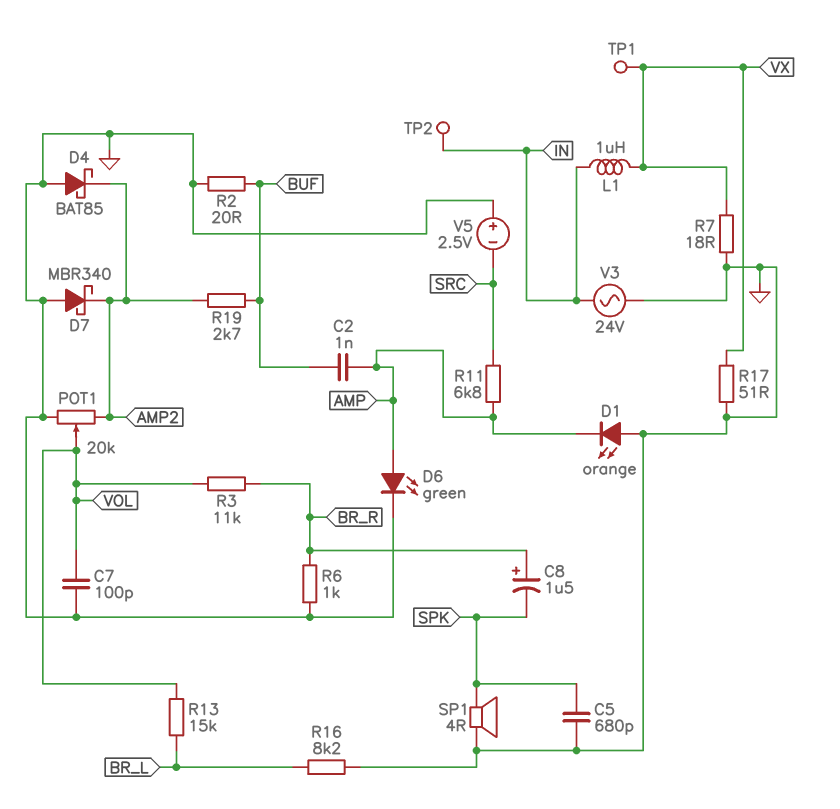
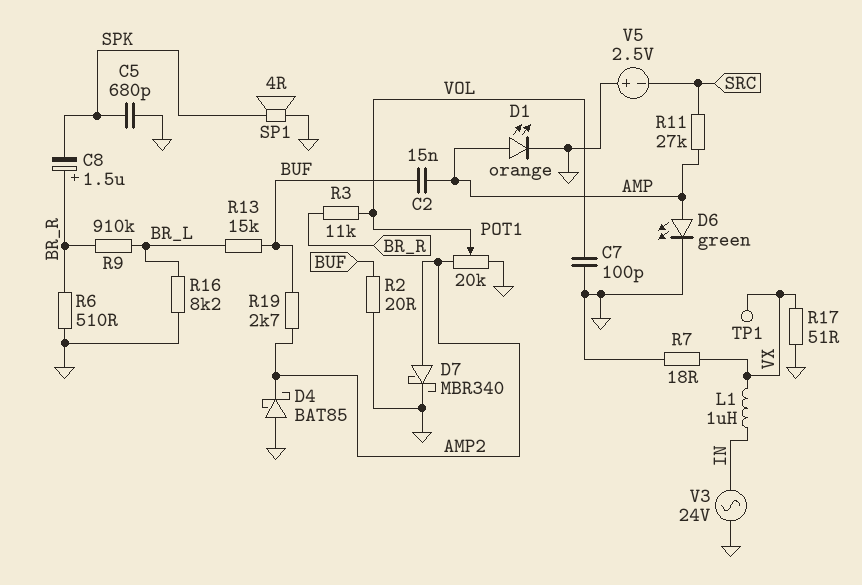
C2: 1nF (AMP, BUF) -> 15nF (AMP, BUF)
D1: LED orange (A GND, K AMP) -> LED orange (A AMP, K GND)
D7: schottky MBR340 (A GND, K AMP2) -> schottky MBR340 (A AMP2, K GND)
R6: 1k (BR_R, GND) -> 510 (BR_R, GND)
R9: none -> 910k (BR_L, BR_R)
R11: 6.8k (AMP, SRC) -> 27k (AMP, SRC)
R13: 15k (BR_L, VOL) -> 15k (BR_L, BUF)
TP2: test point (IN) -> none

